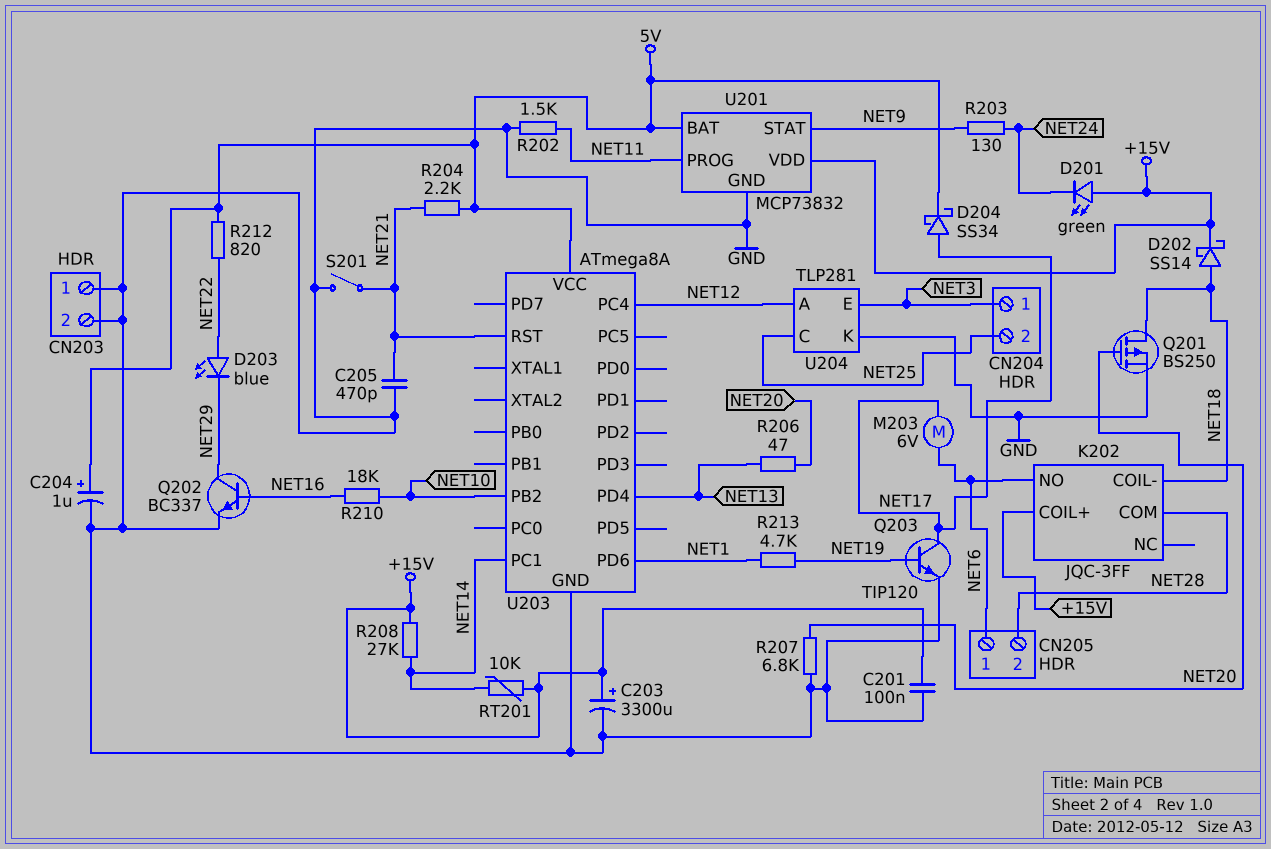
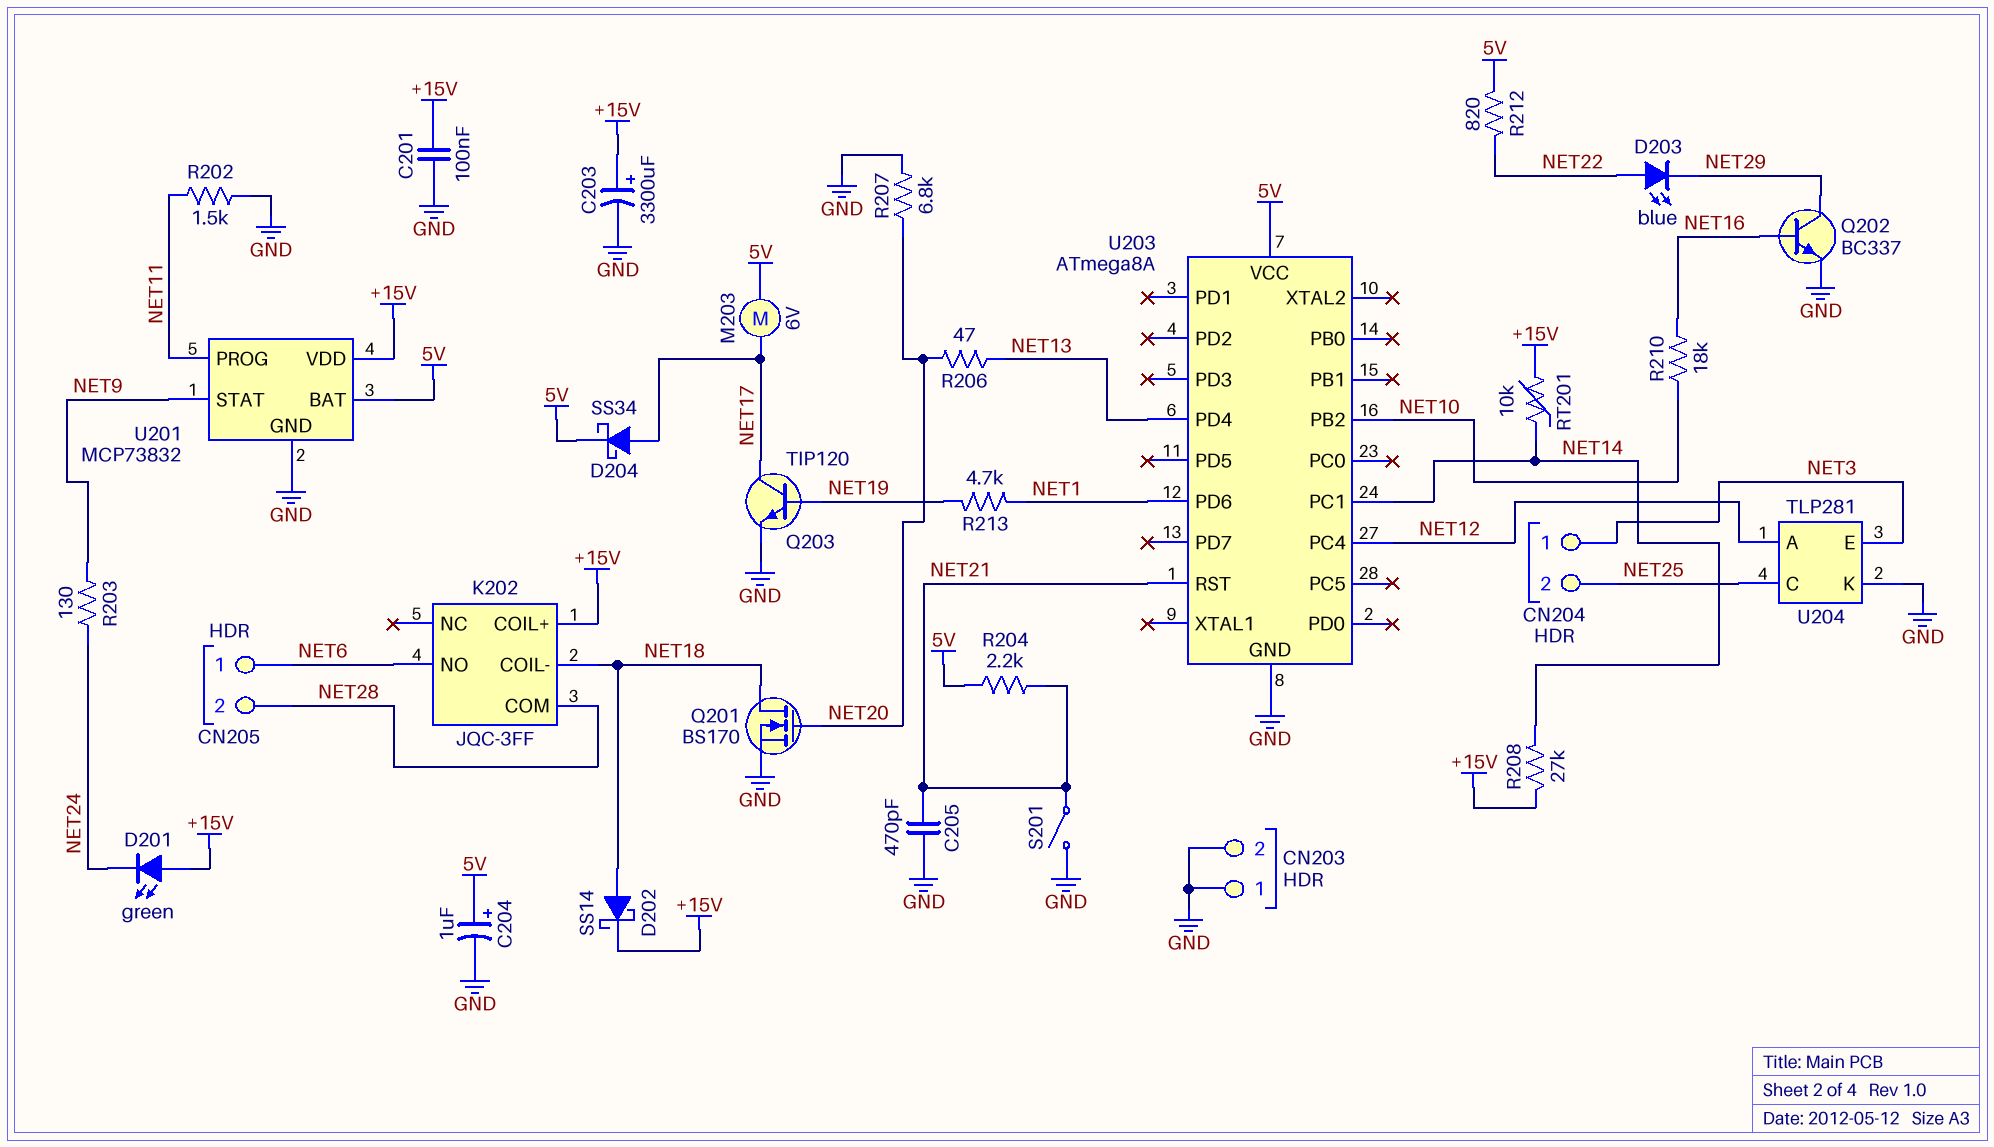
M203: motor 6V (NET6, NET17) -> motor 6V (5V, NET17)
Q201: PMOS BS250 (G NET20, D NET18, S GND) -> NMOS BS170 (G NET20, D NET18, S GND)

